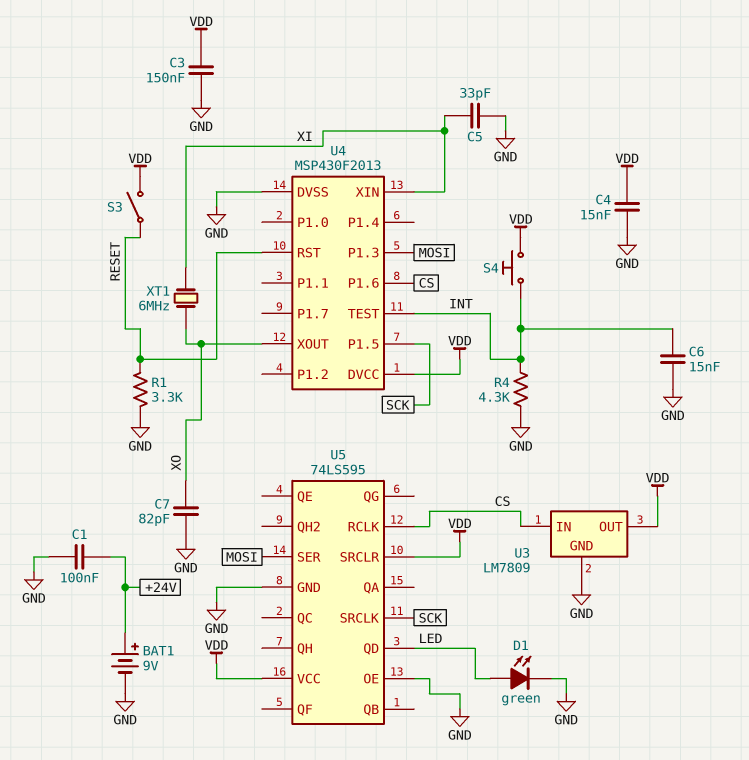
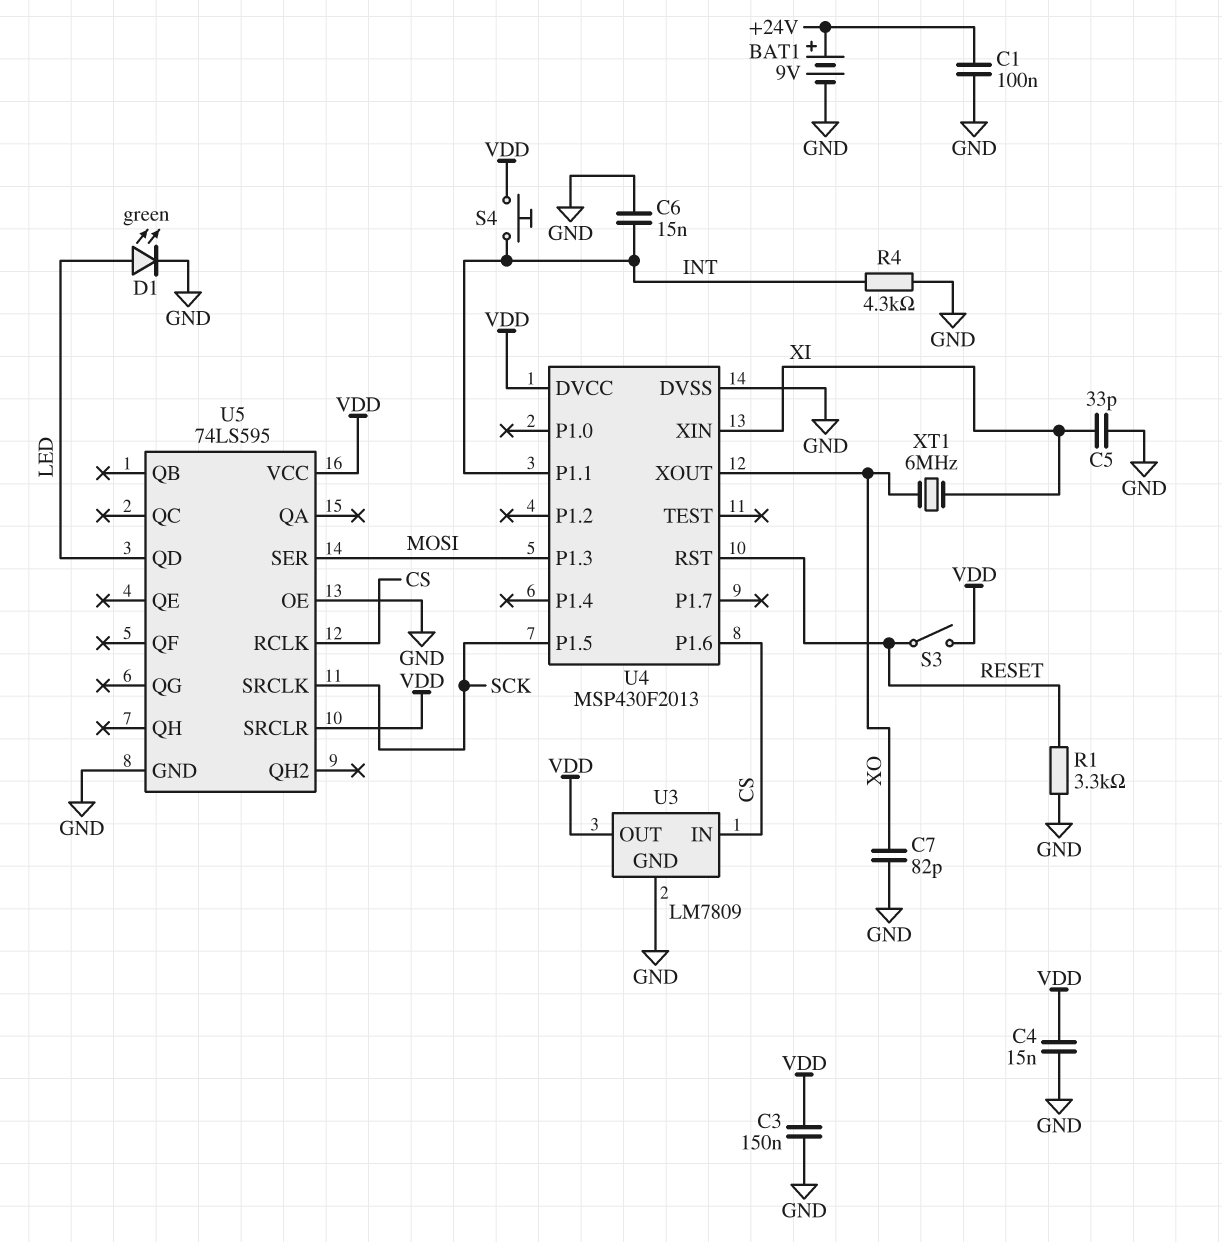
U4 pin P1.1: none -> INT
U4 pin TEST: INT -> none

